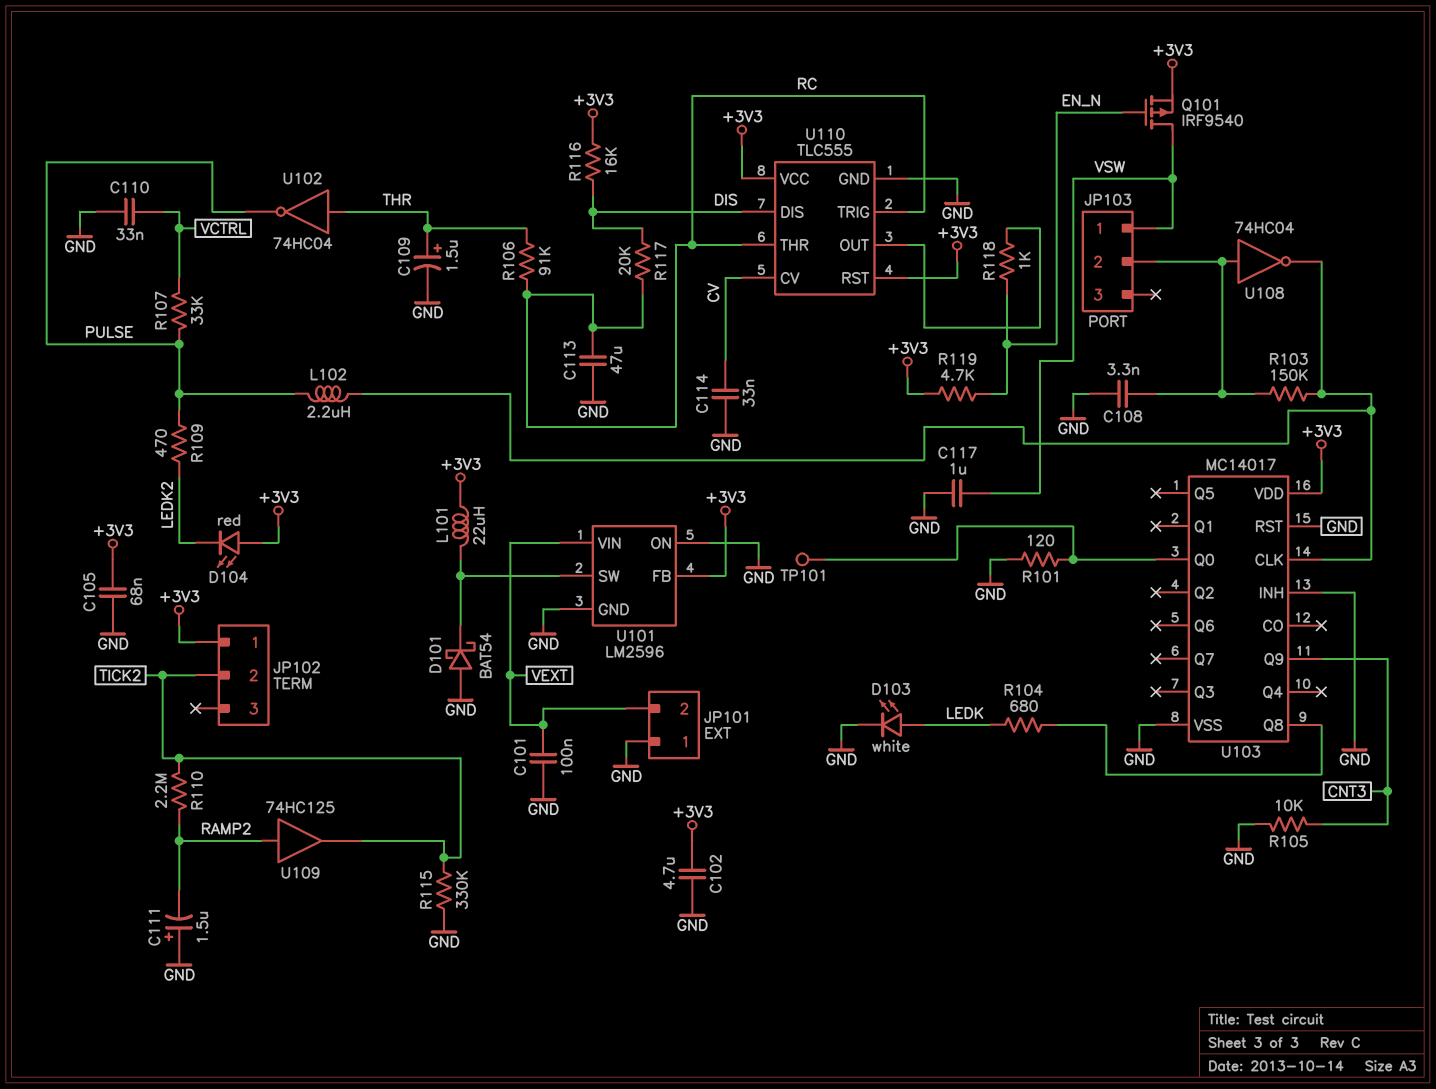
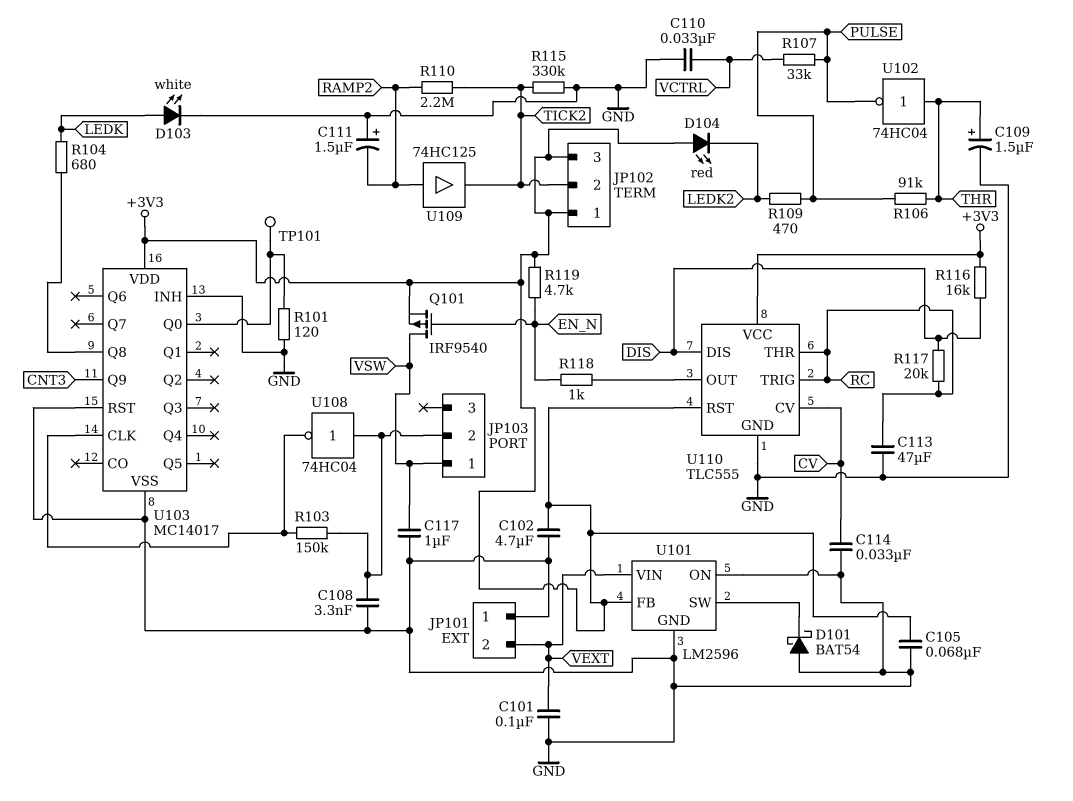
JP102 pin 3: none -> +3V3
L101: 22uH (+3V3, U101/SW) -> none
L102: 2.2uH (PULSE, U103/CLK) -> none
R105: 10k (CNT3, GND) -> none
R106: 91k (RC, THR) -> 91k (PULSE, THR)

